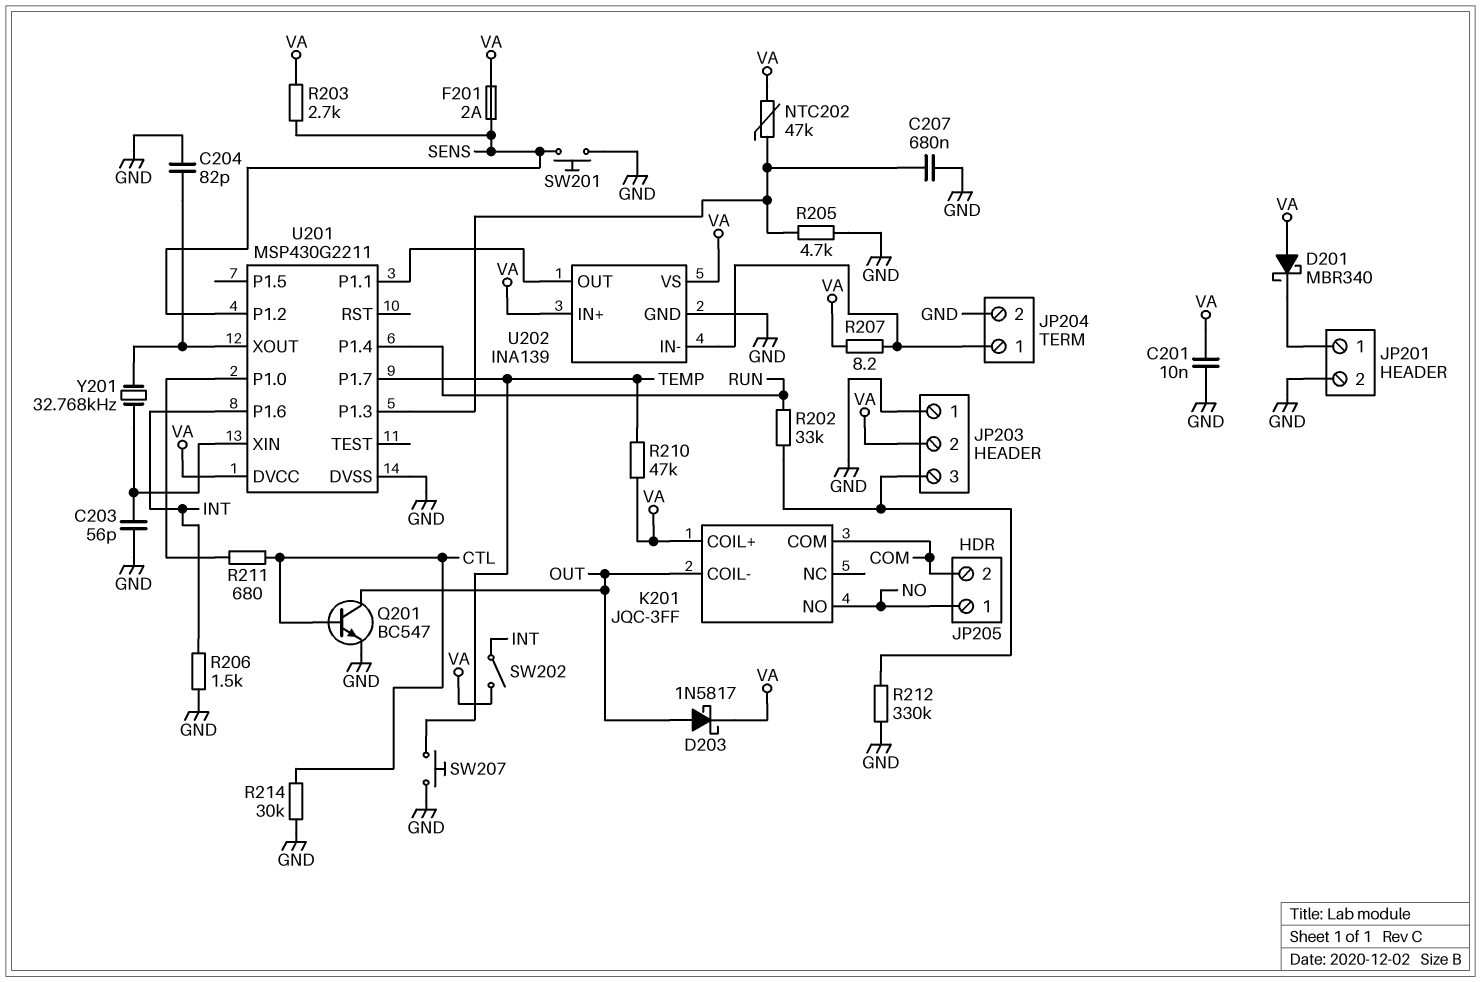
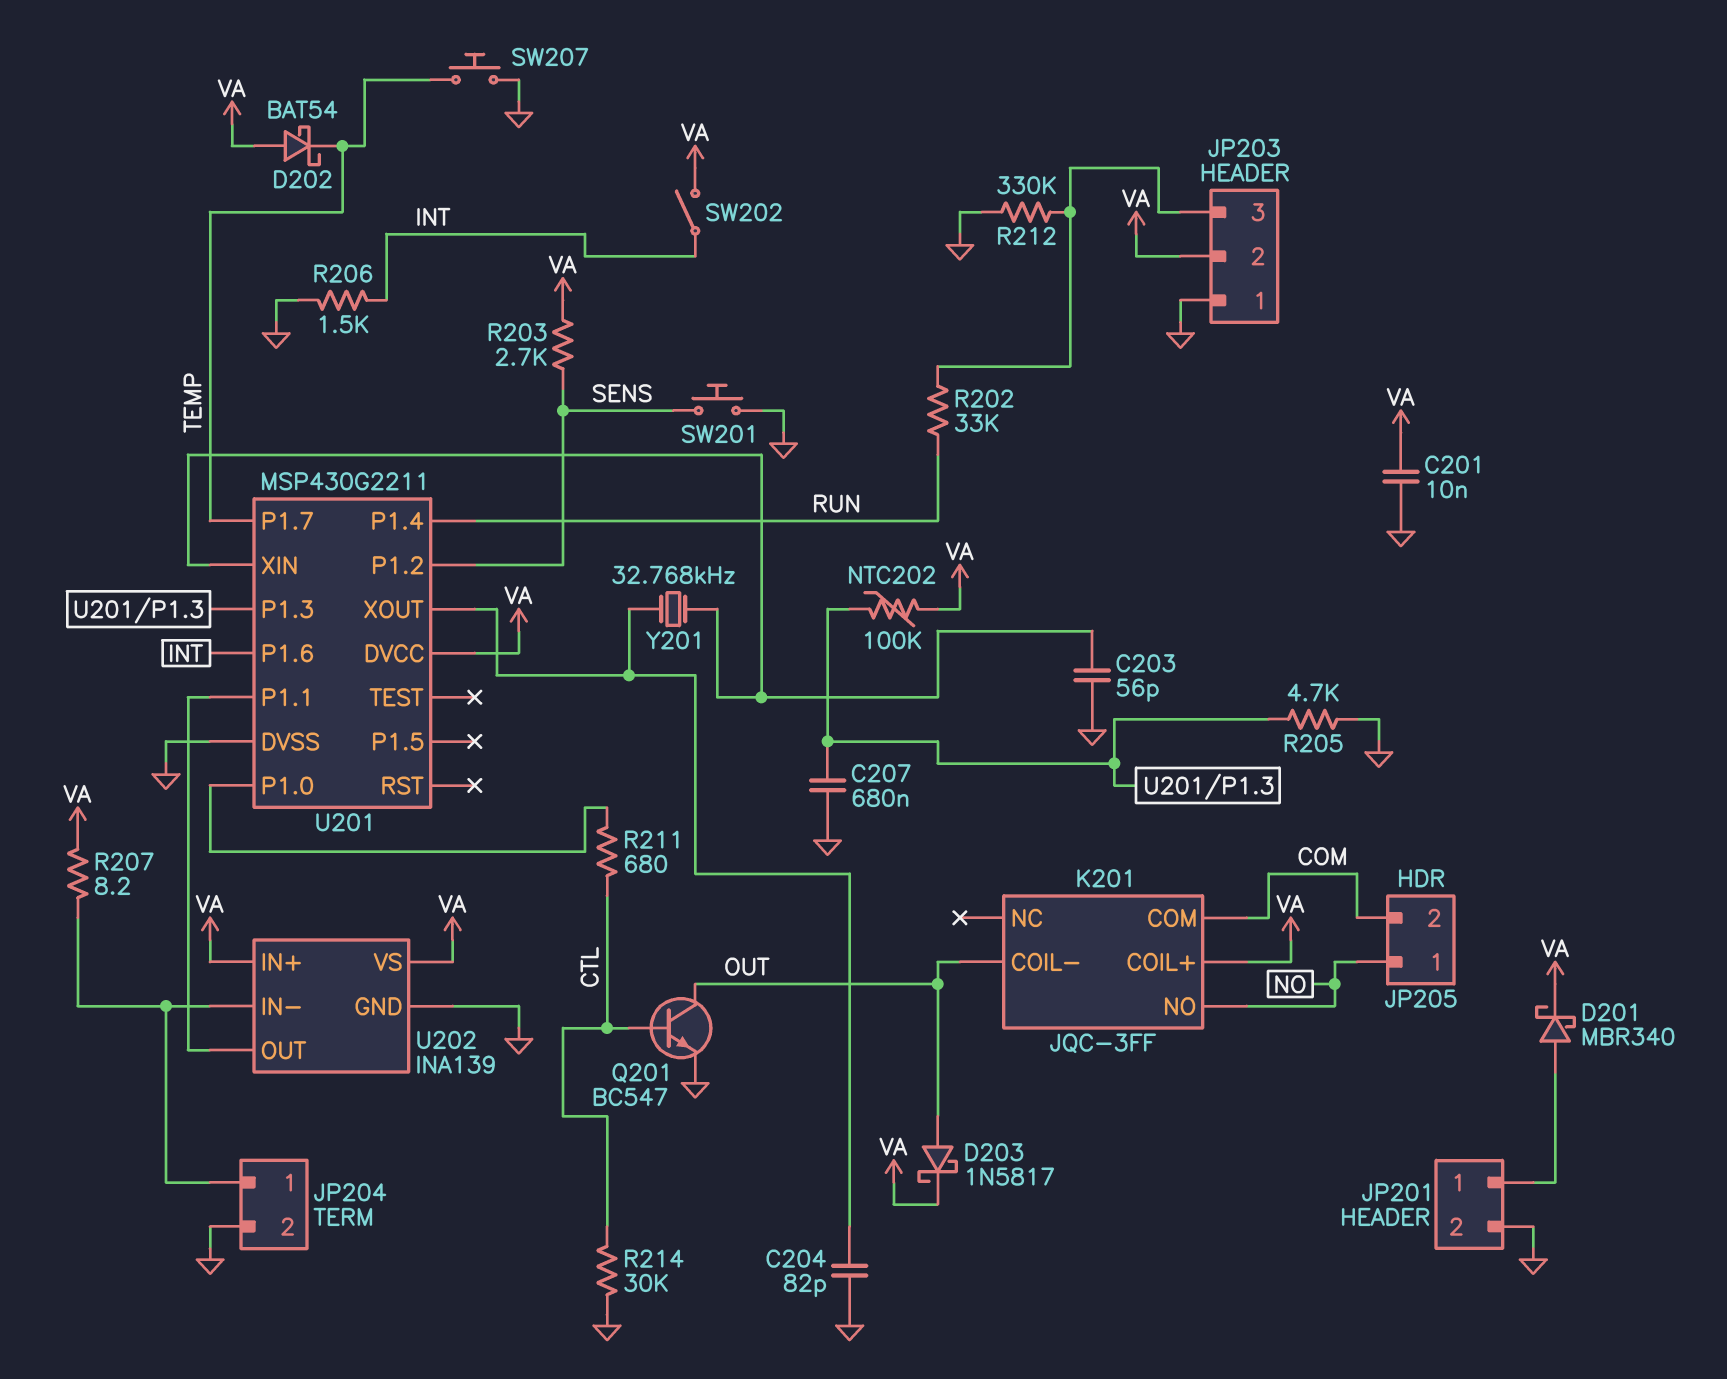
D201: schottky MBR340 (A VA, K JP201/1) -> schottky MBR340 (A JP201/1, K VA)
D202: none -> schottky BAT54 (A VA, K TEMP)
F201: 2A (SENS, VA) -> none
NTC202: 47k (U201/P1.3, VA) -> 100k (U201/P1.3, VA)
R210: 47k (TEMP, VA) -> none

